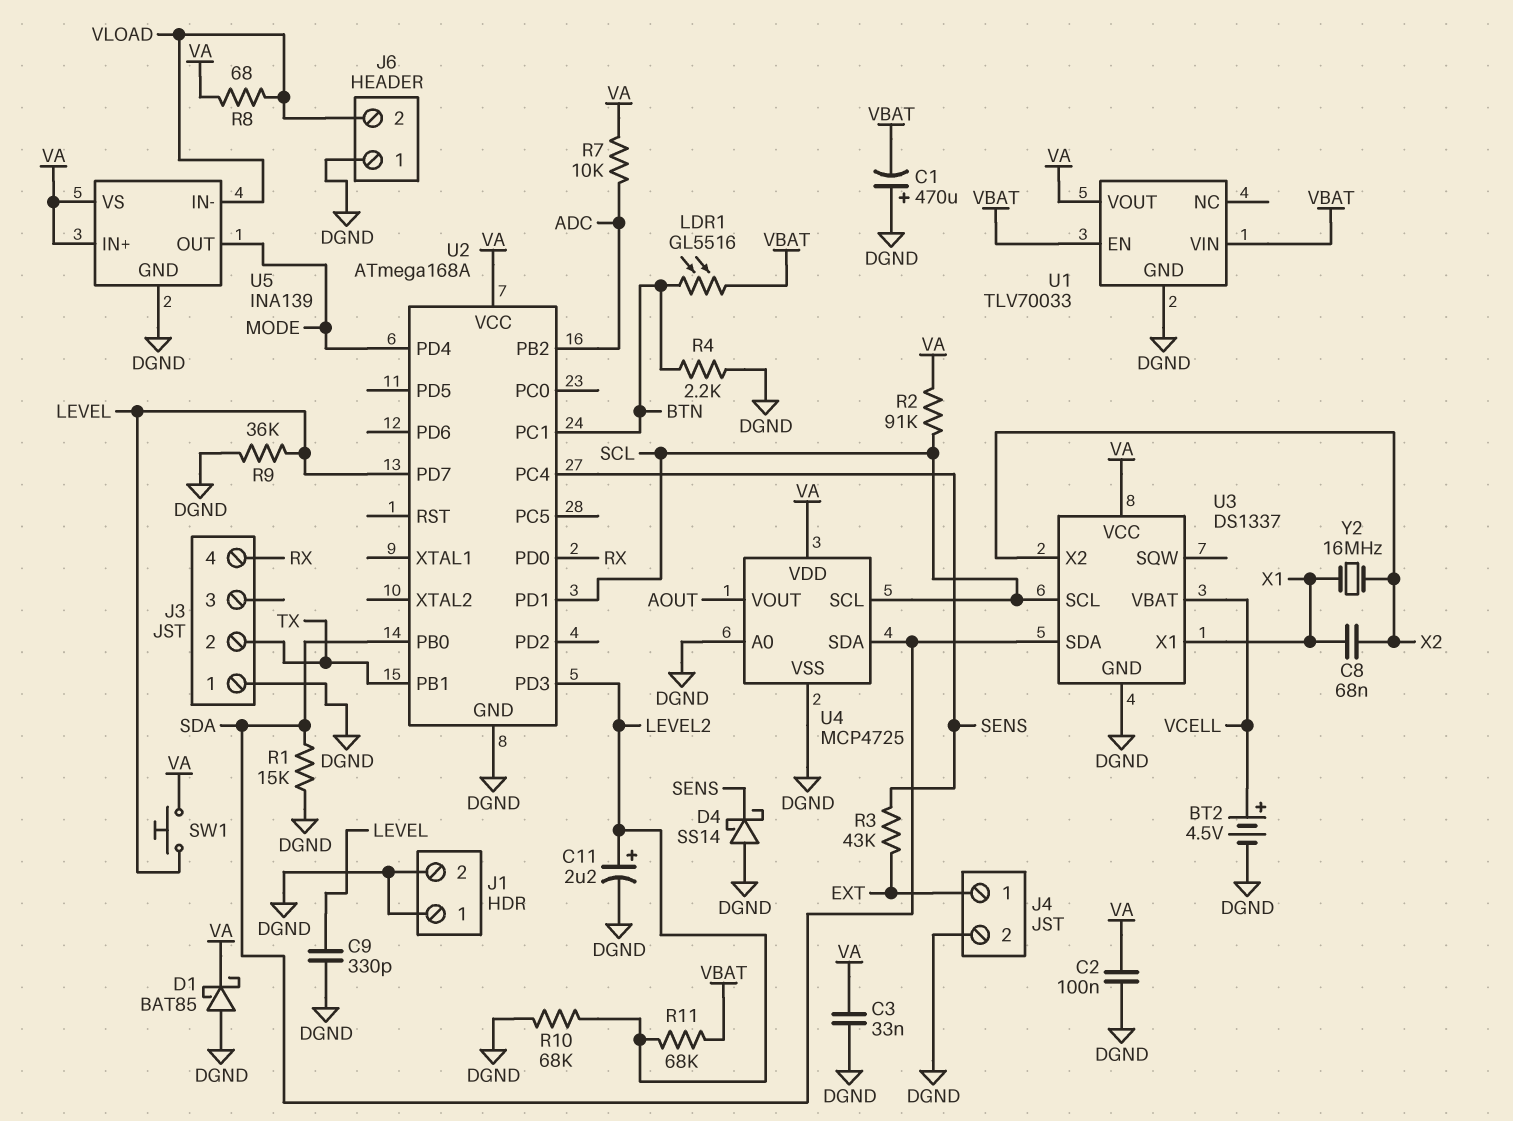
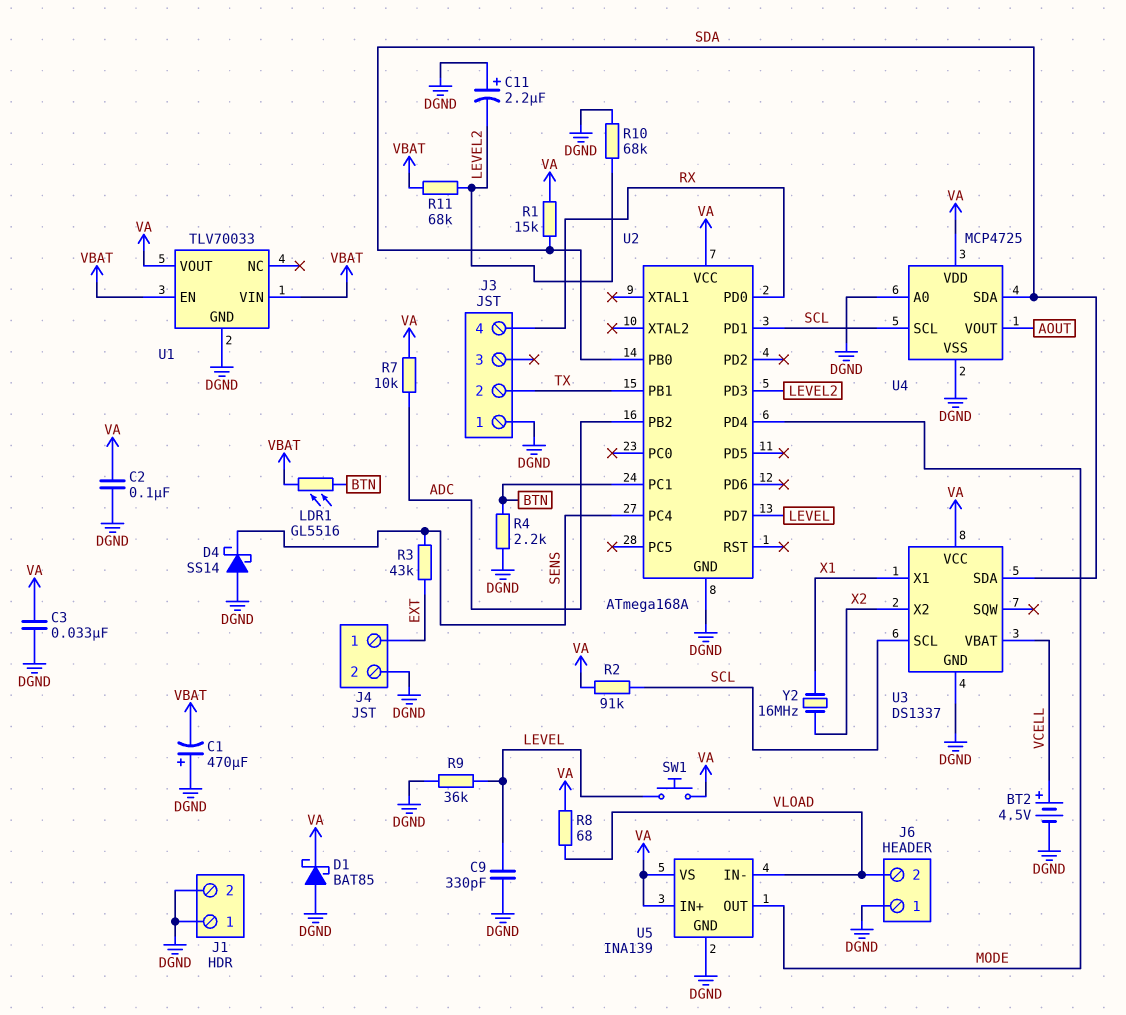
C8: 68nF (X1, X2) -> none
C11: 2.2uF (plus LEVEL2, minus DGND) -> 2.2uF (plus DGND, minus LEVEL2)
R1: 15k (DGND, SDA) -> 15k (SDA, VA)

